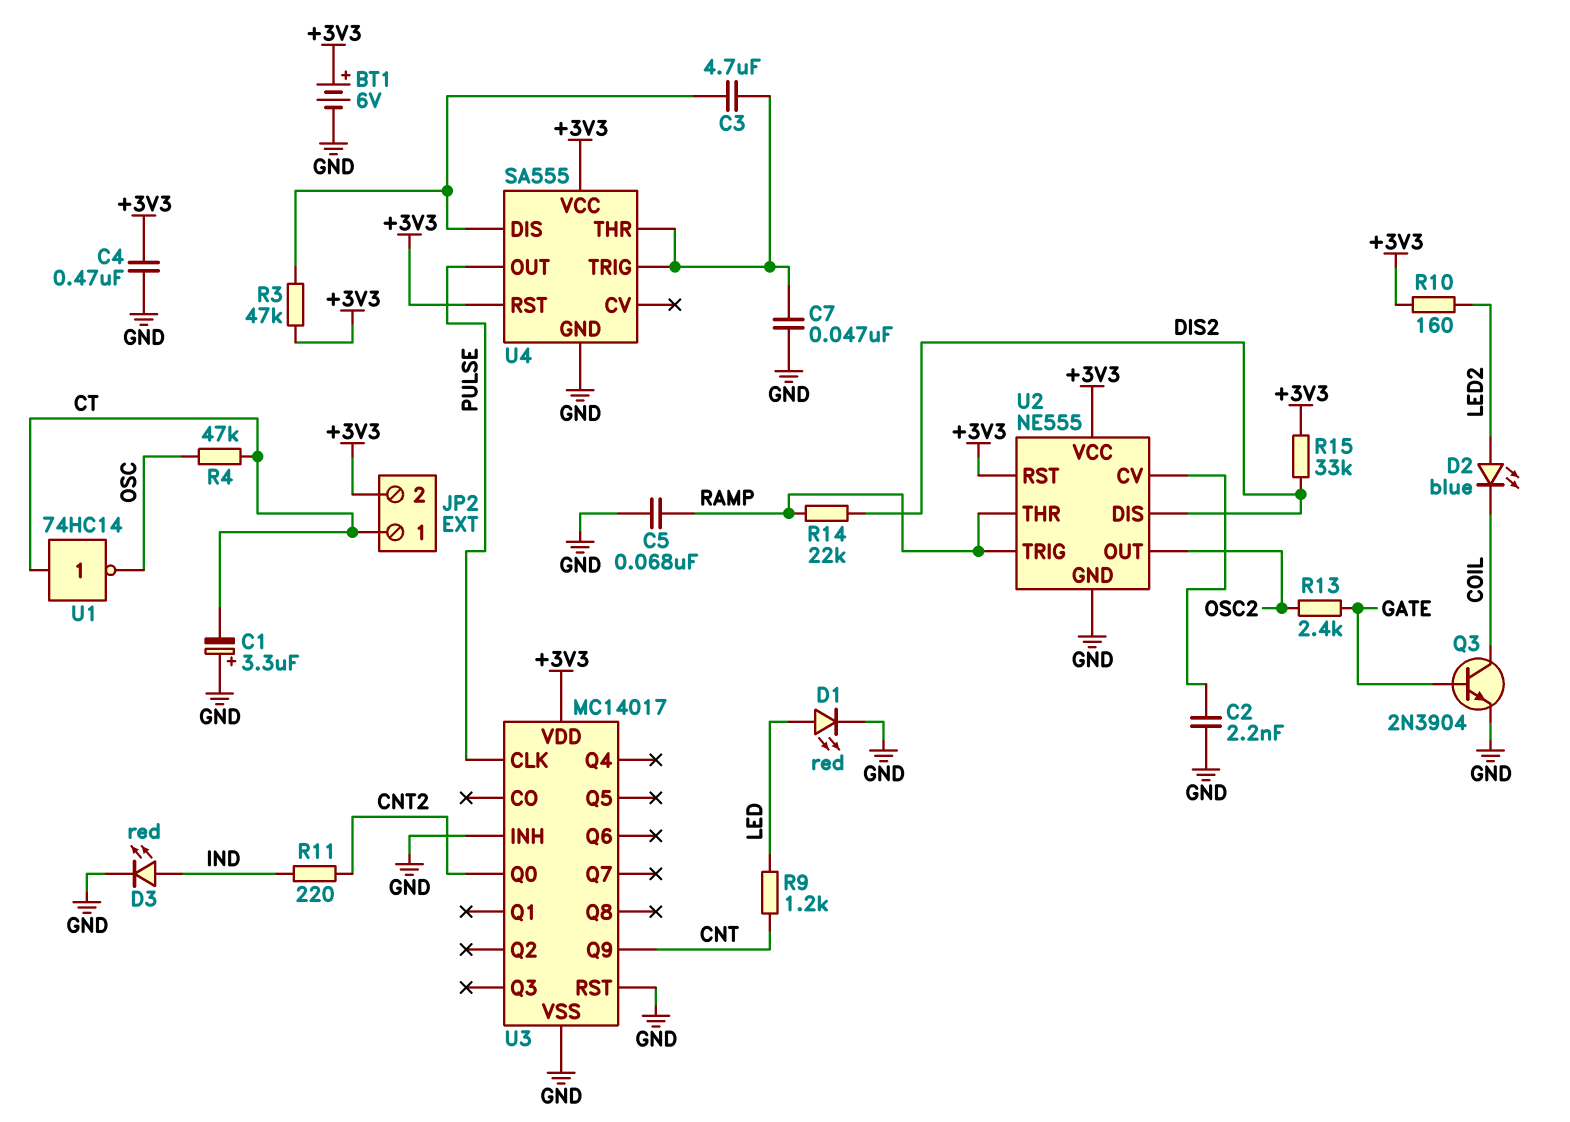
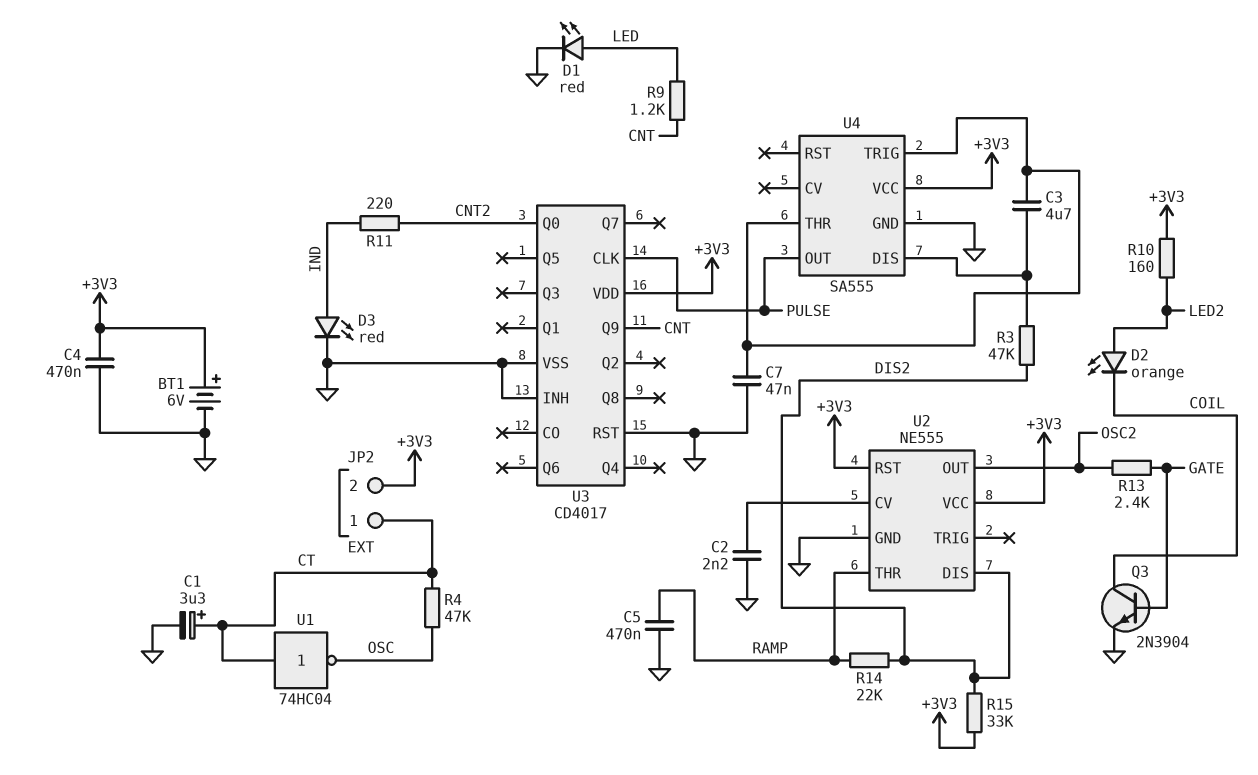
C1: 3.3uF (plus GND, minus CT) -> 3.3uF (plus CT, minus GND)
C5: 68nF (GND, RAMP) -> 470nF (GND, RAMP)
D2: LED blue (A LED2, K COIL) -> LED orange (A LED2, K COIL)
R3: 47k (+3V3, U4/DIS) -> 47k (DIS2, U4/DIS)
U1: NOT 74HC14 (in CT, out OSC) -> NOT 74HC04 (in CT, out OSC)
U2 pin TRIG: RAMP -> none
U3: MC14017 -> CD4017
U4 pin RST: +3V3 -> none

